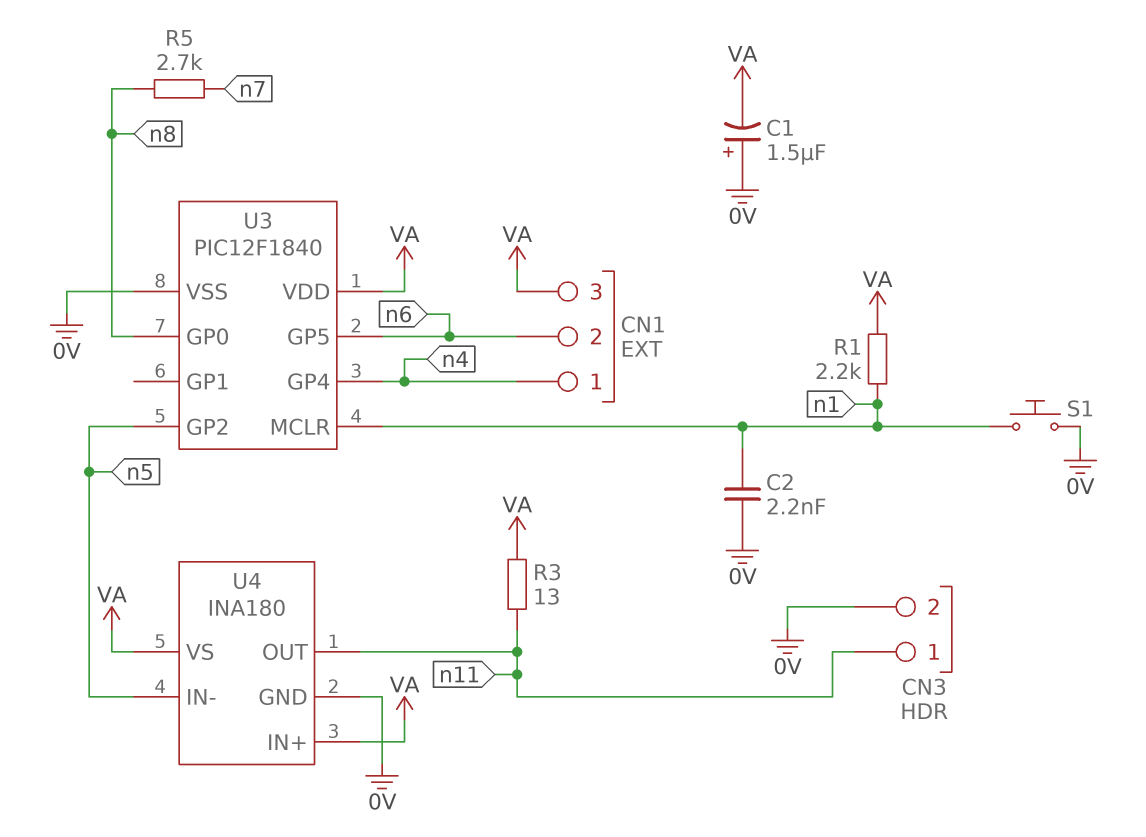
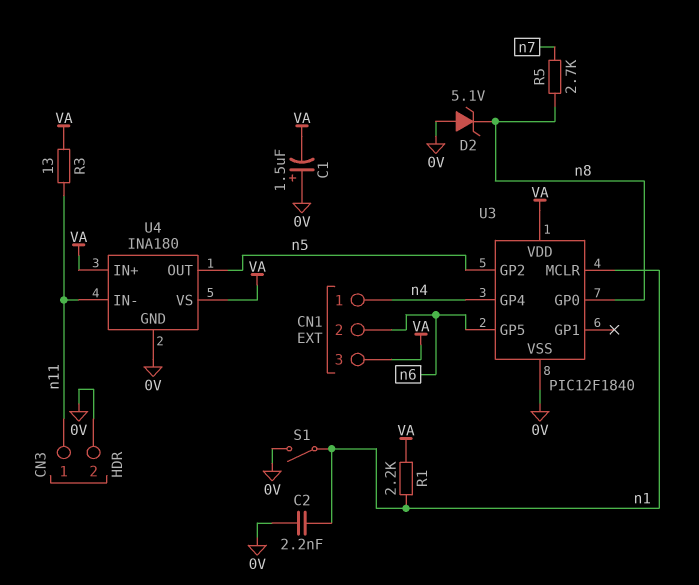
D2: none -> zener 5.1V (A 0V, K n8)
S1: button (0V, n1) -> switch (0V, n1)
U4 pin IN-: n5 -> n11
U4 pin OUT: n11 -> n5

